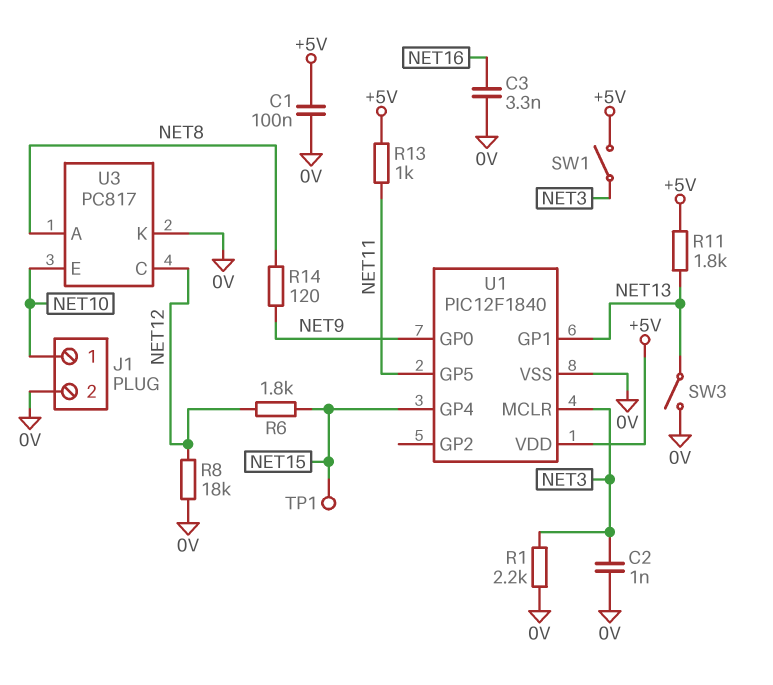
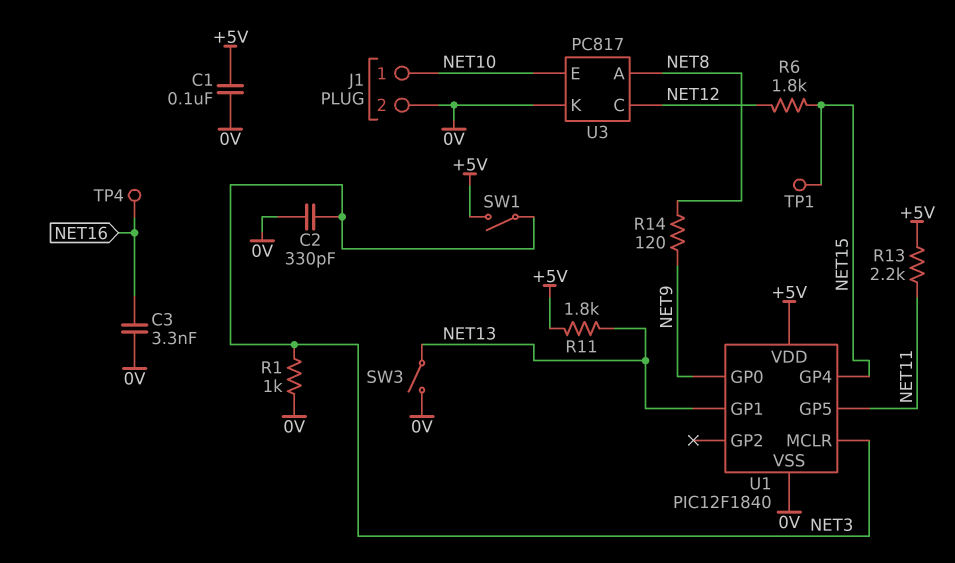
C2: 1nF (0V, NET3) -> 330pF (0V, NET3)
R1: 2.2k (0V, NET3) -> 1k (0V, NET3)
R8: 18k (0V, NET12) -> none
R13: 1k (+5V, NET11) -> 2.2k (+5V, NET11)
TP4: none -> test point (NET16)

